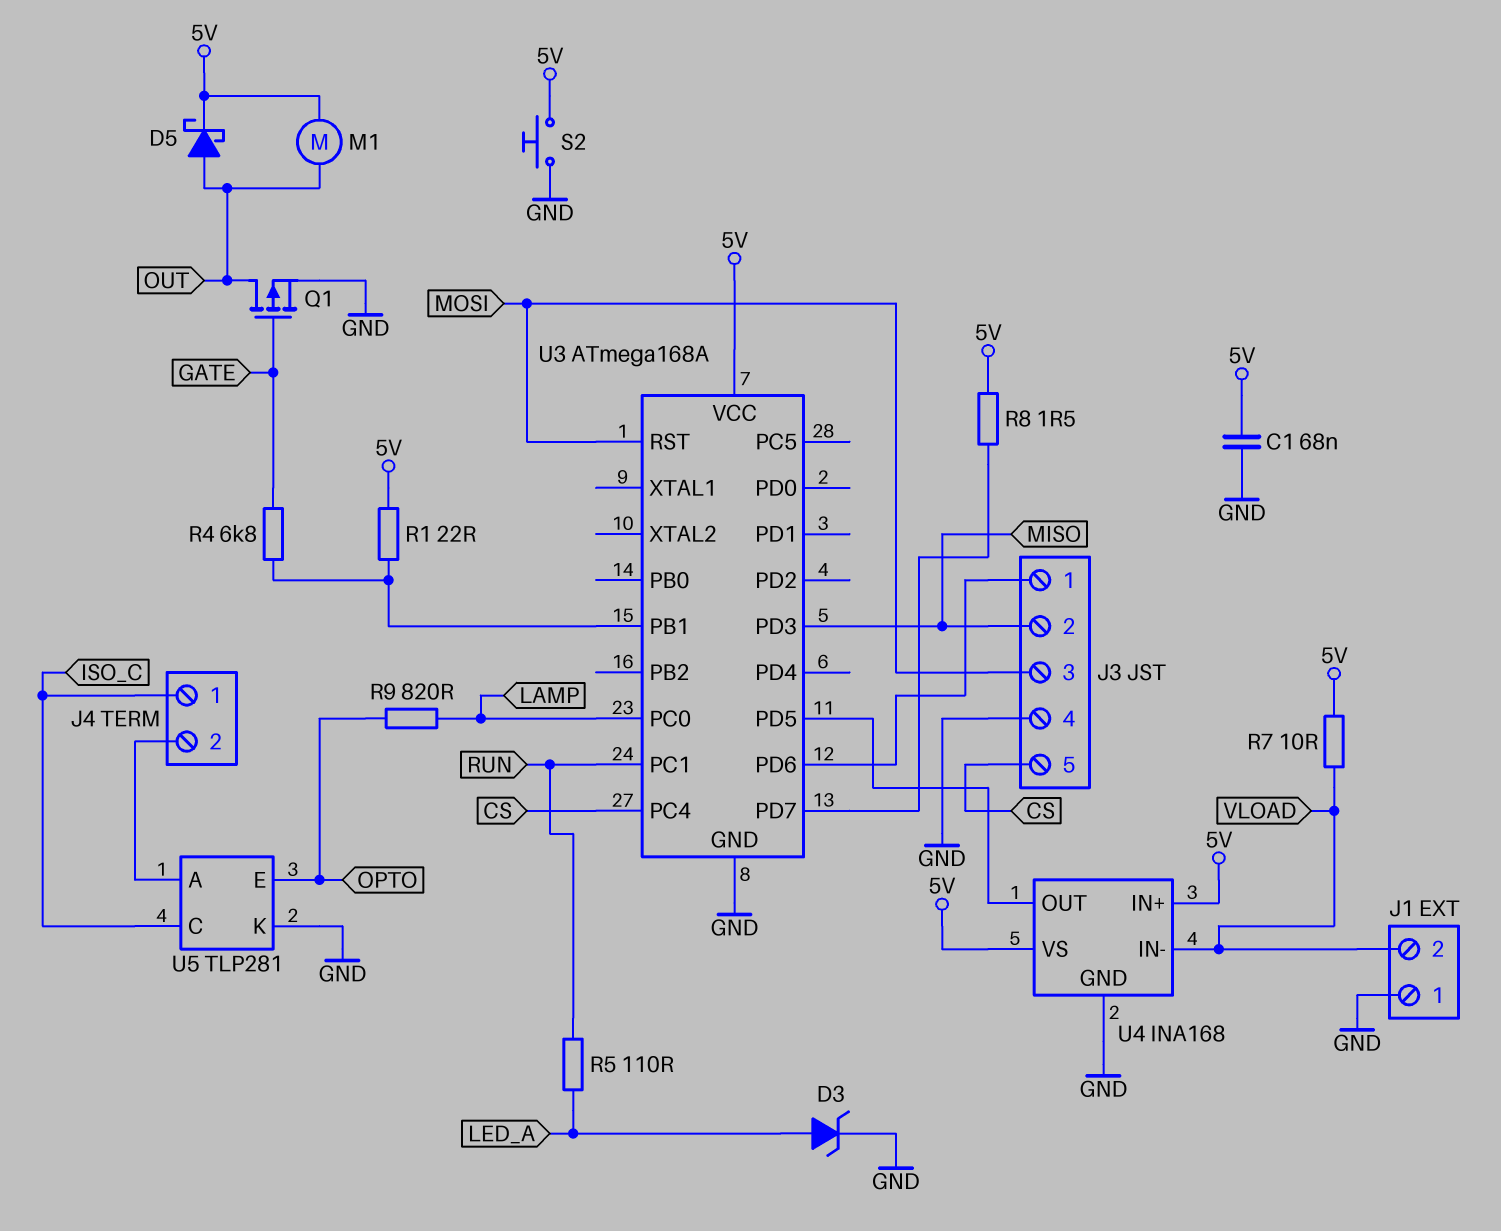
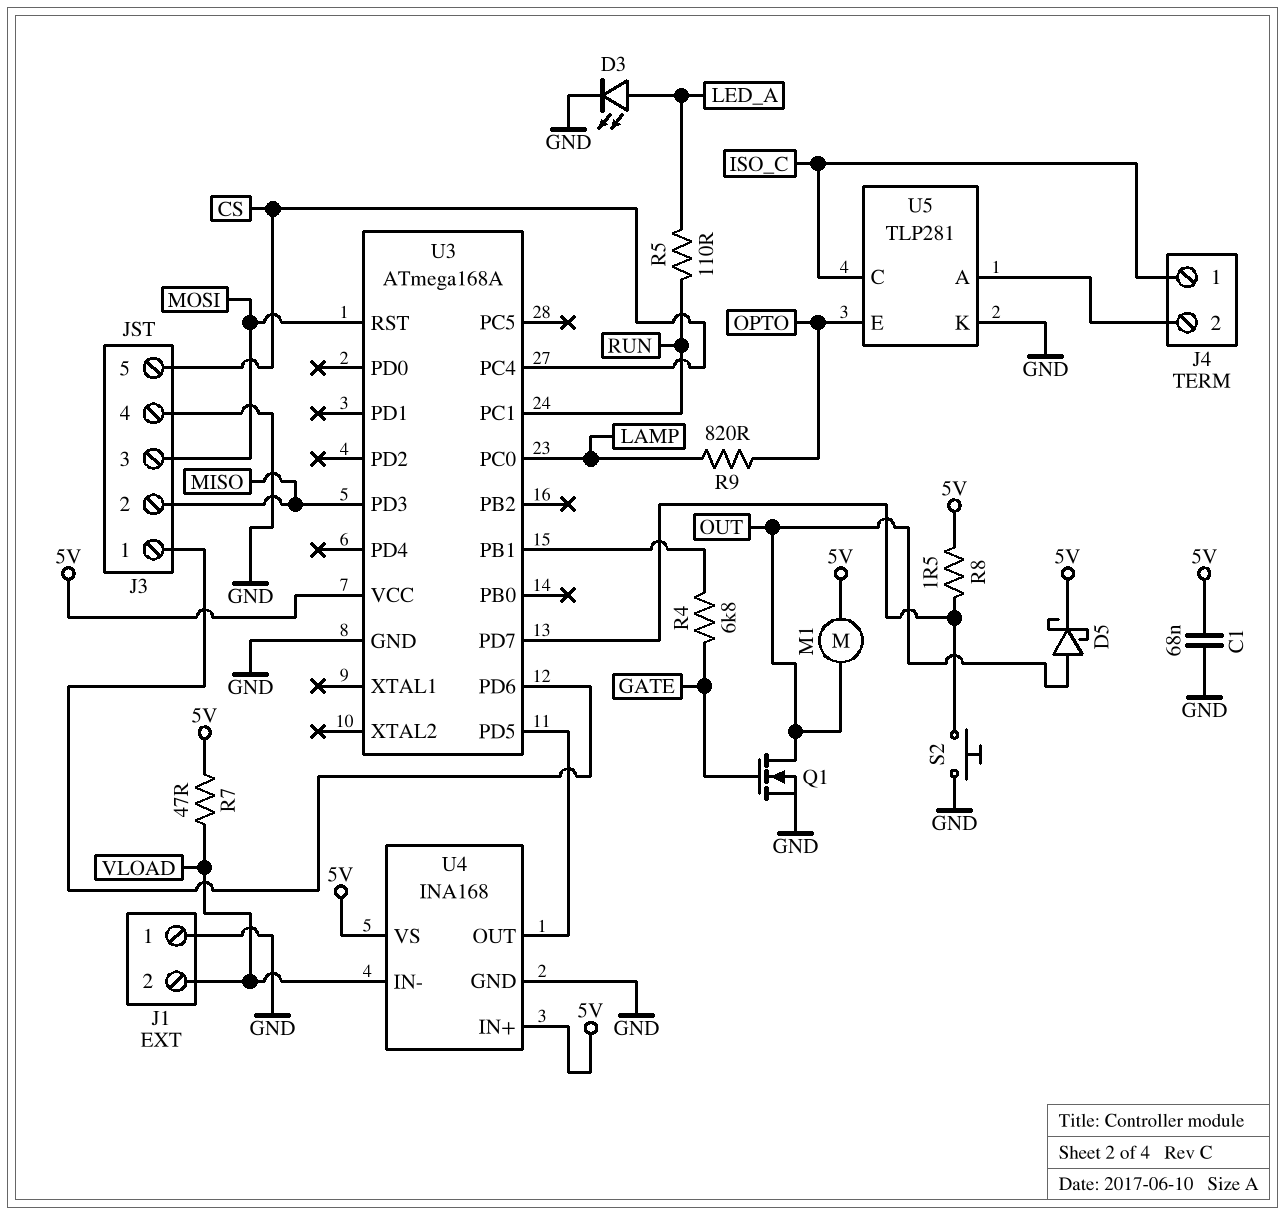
D3: zener (A LED_A, K GND) -> LED (A LED_A, K GND)
Q1: PMOS (G GATE, D OUT, S GND) -> NMOS (G GATE, D OUT, S GND)
R1: 22 (5V, U3/PB1) -> none
R7: 10 (5V, VLOAD) -> 47 (5V, VLOAD)
S2: button (5V, GND) -> button (GND, U3/PD7)

